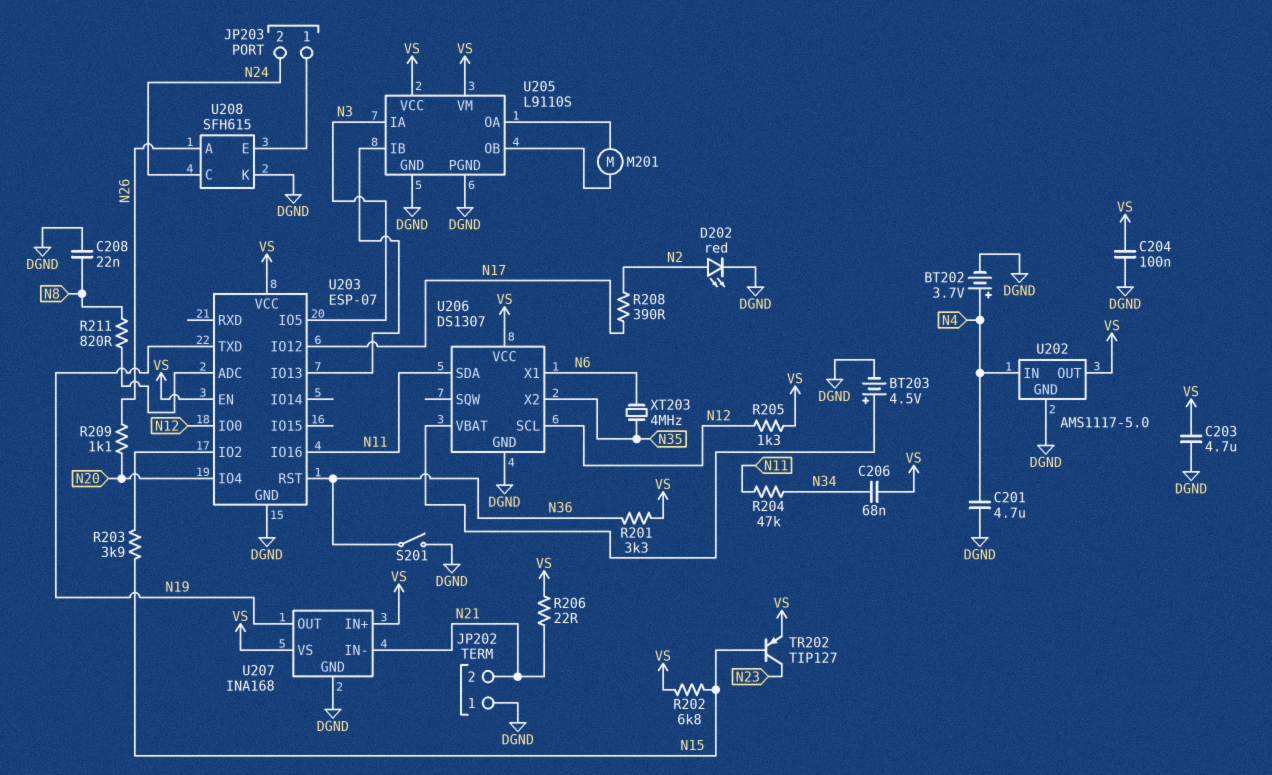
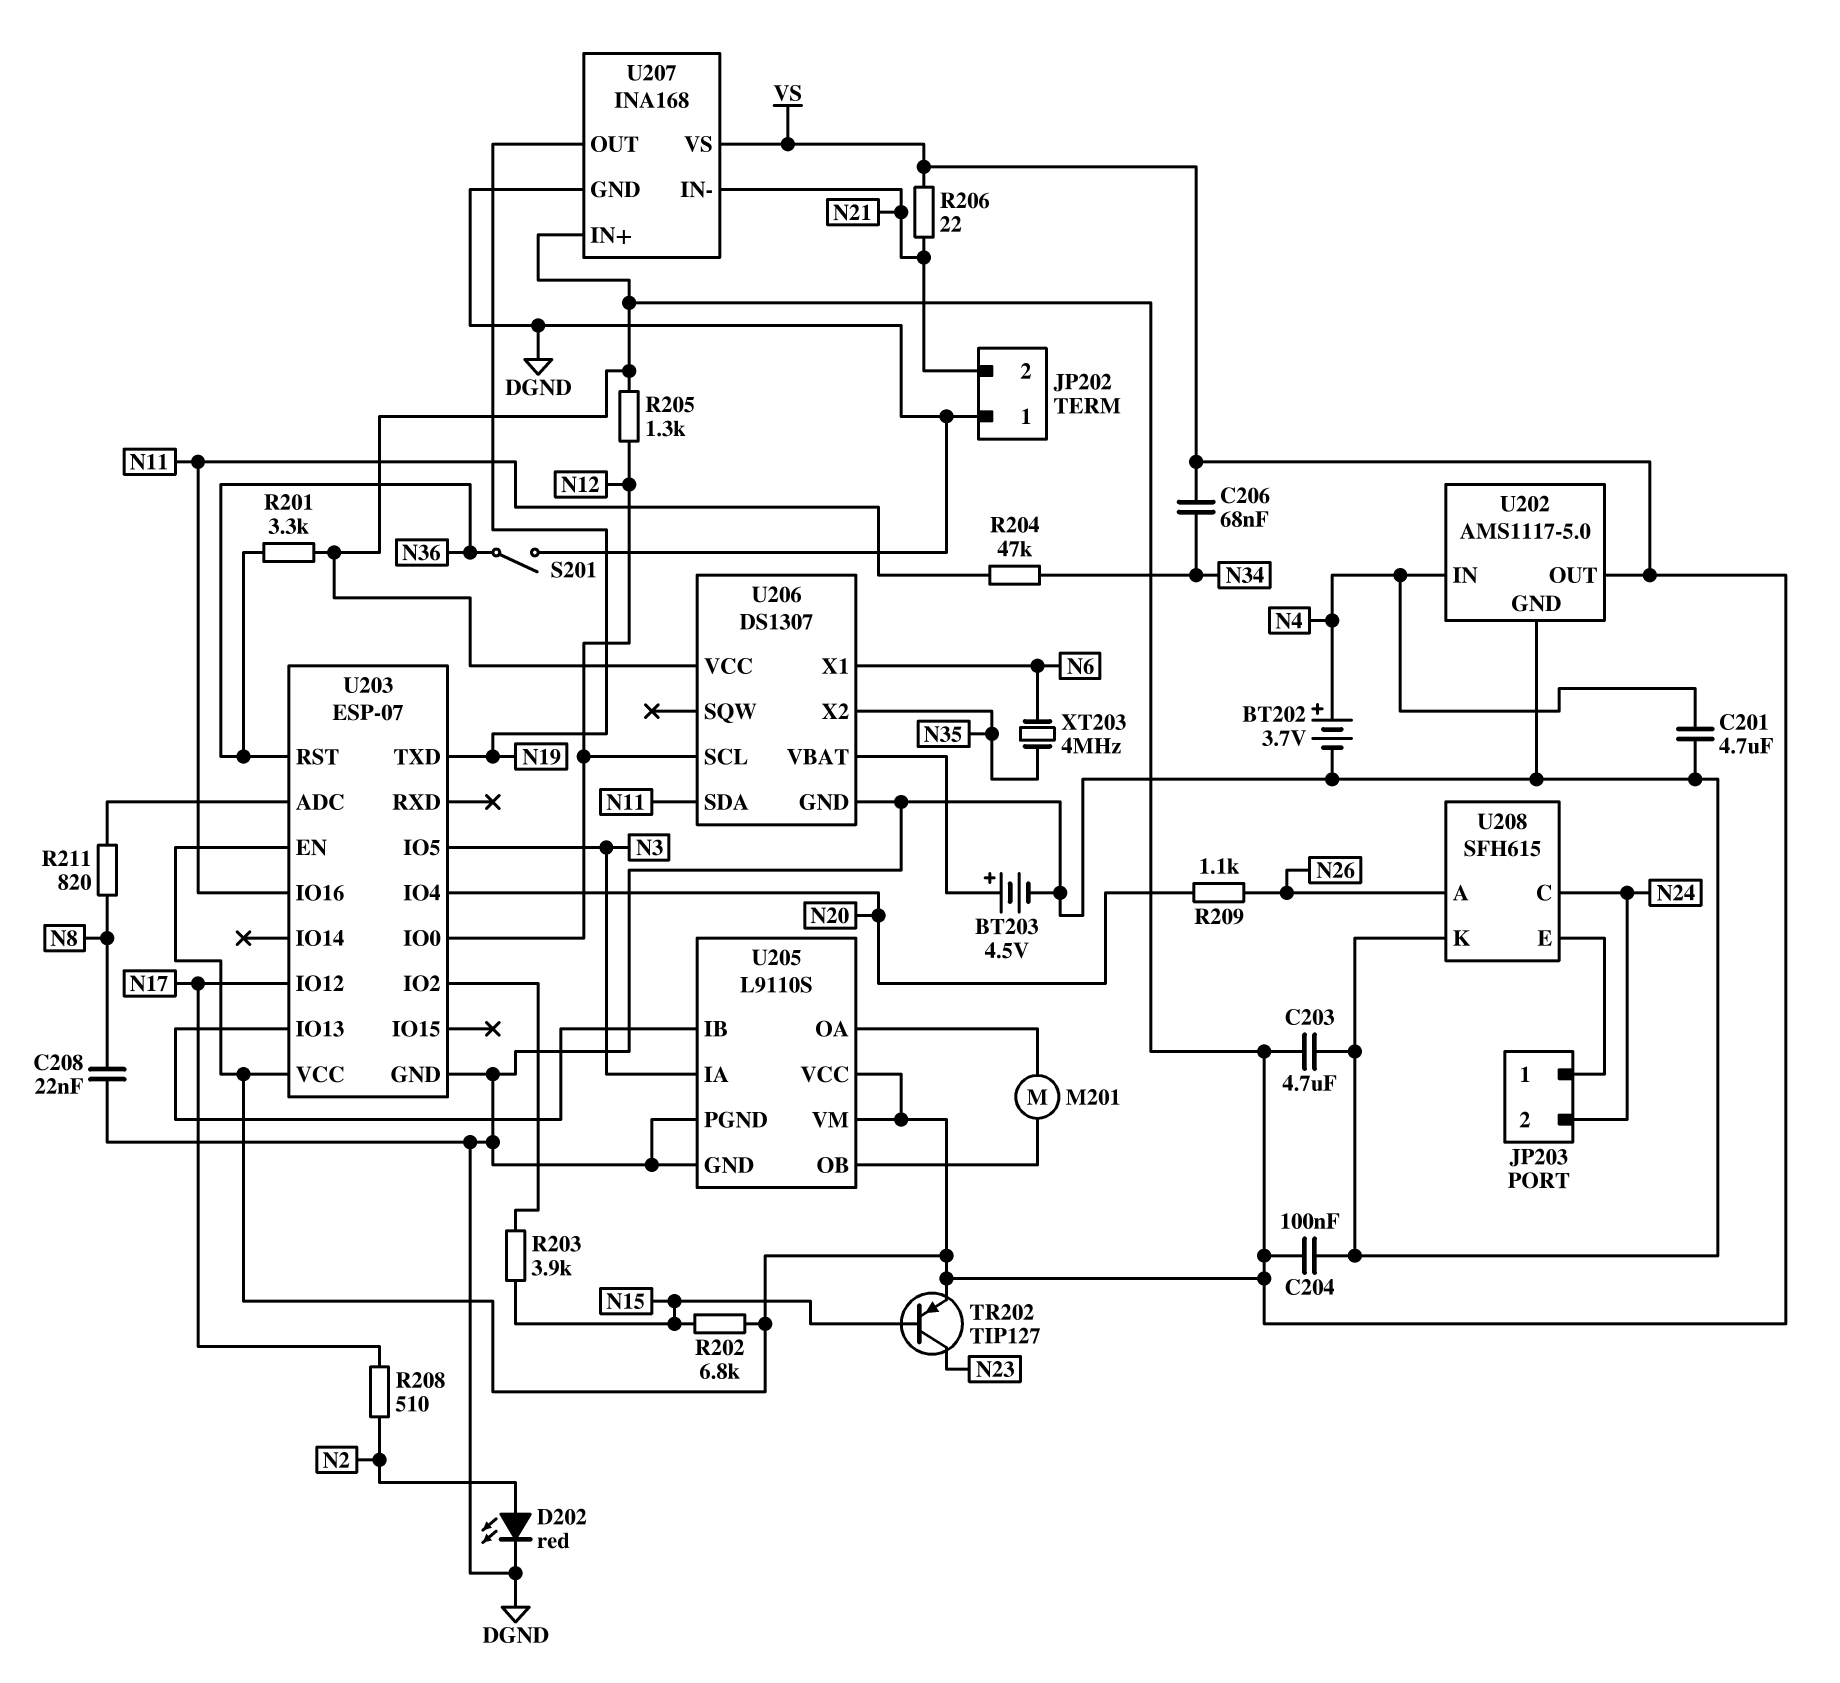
R208: 390 (N2, N17) -> 510 (N2, N17)

